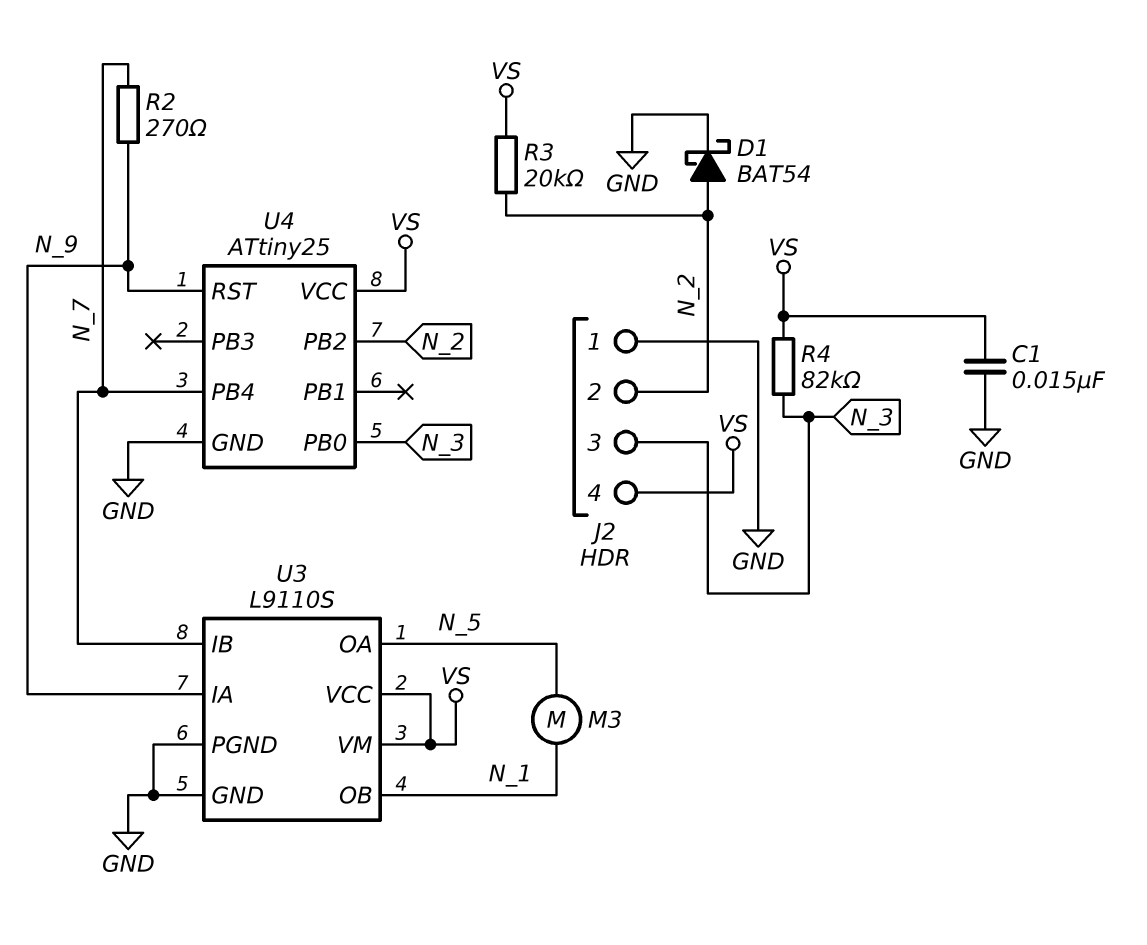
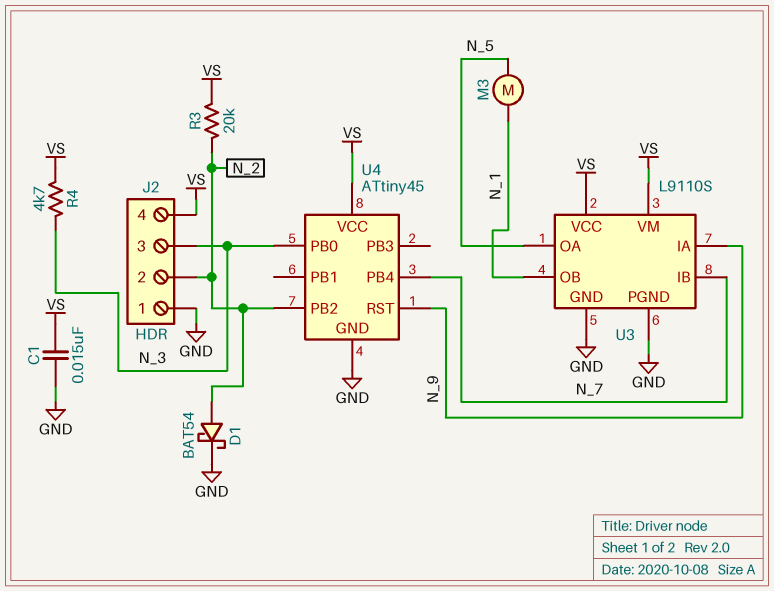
R2: 270 (N_7, N_9) -> none
R4: 82k (N_3, VS) -> 4.7k (N_3, VS)
U4: ATtiny25 -> ATtiny45

